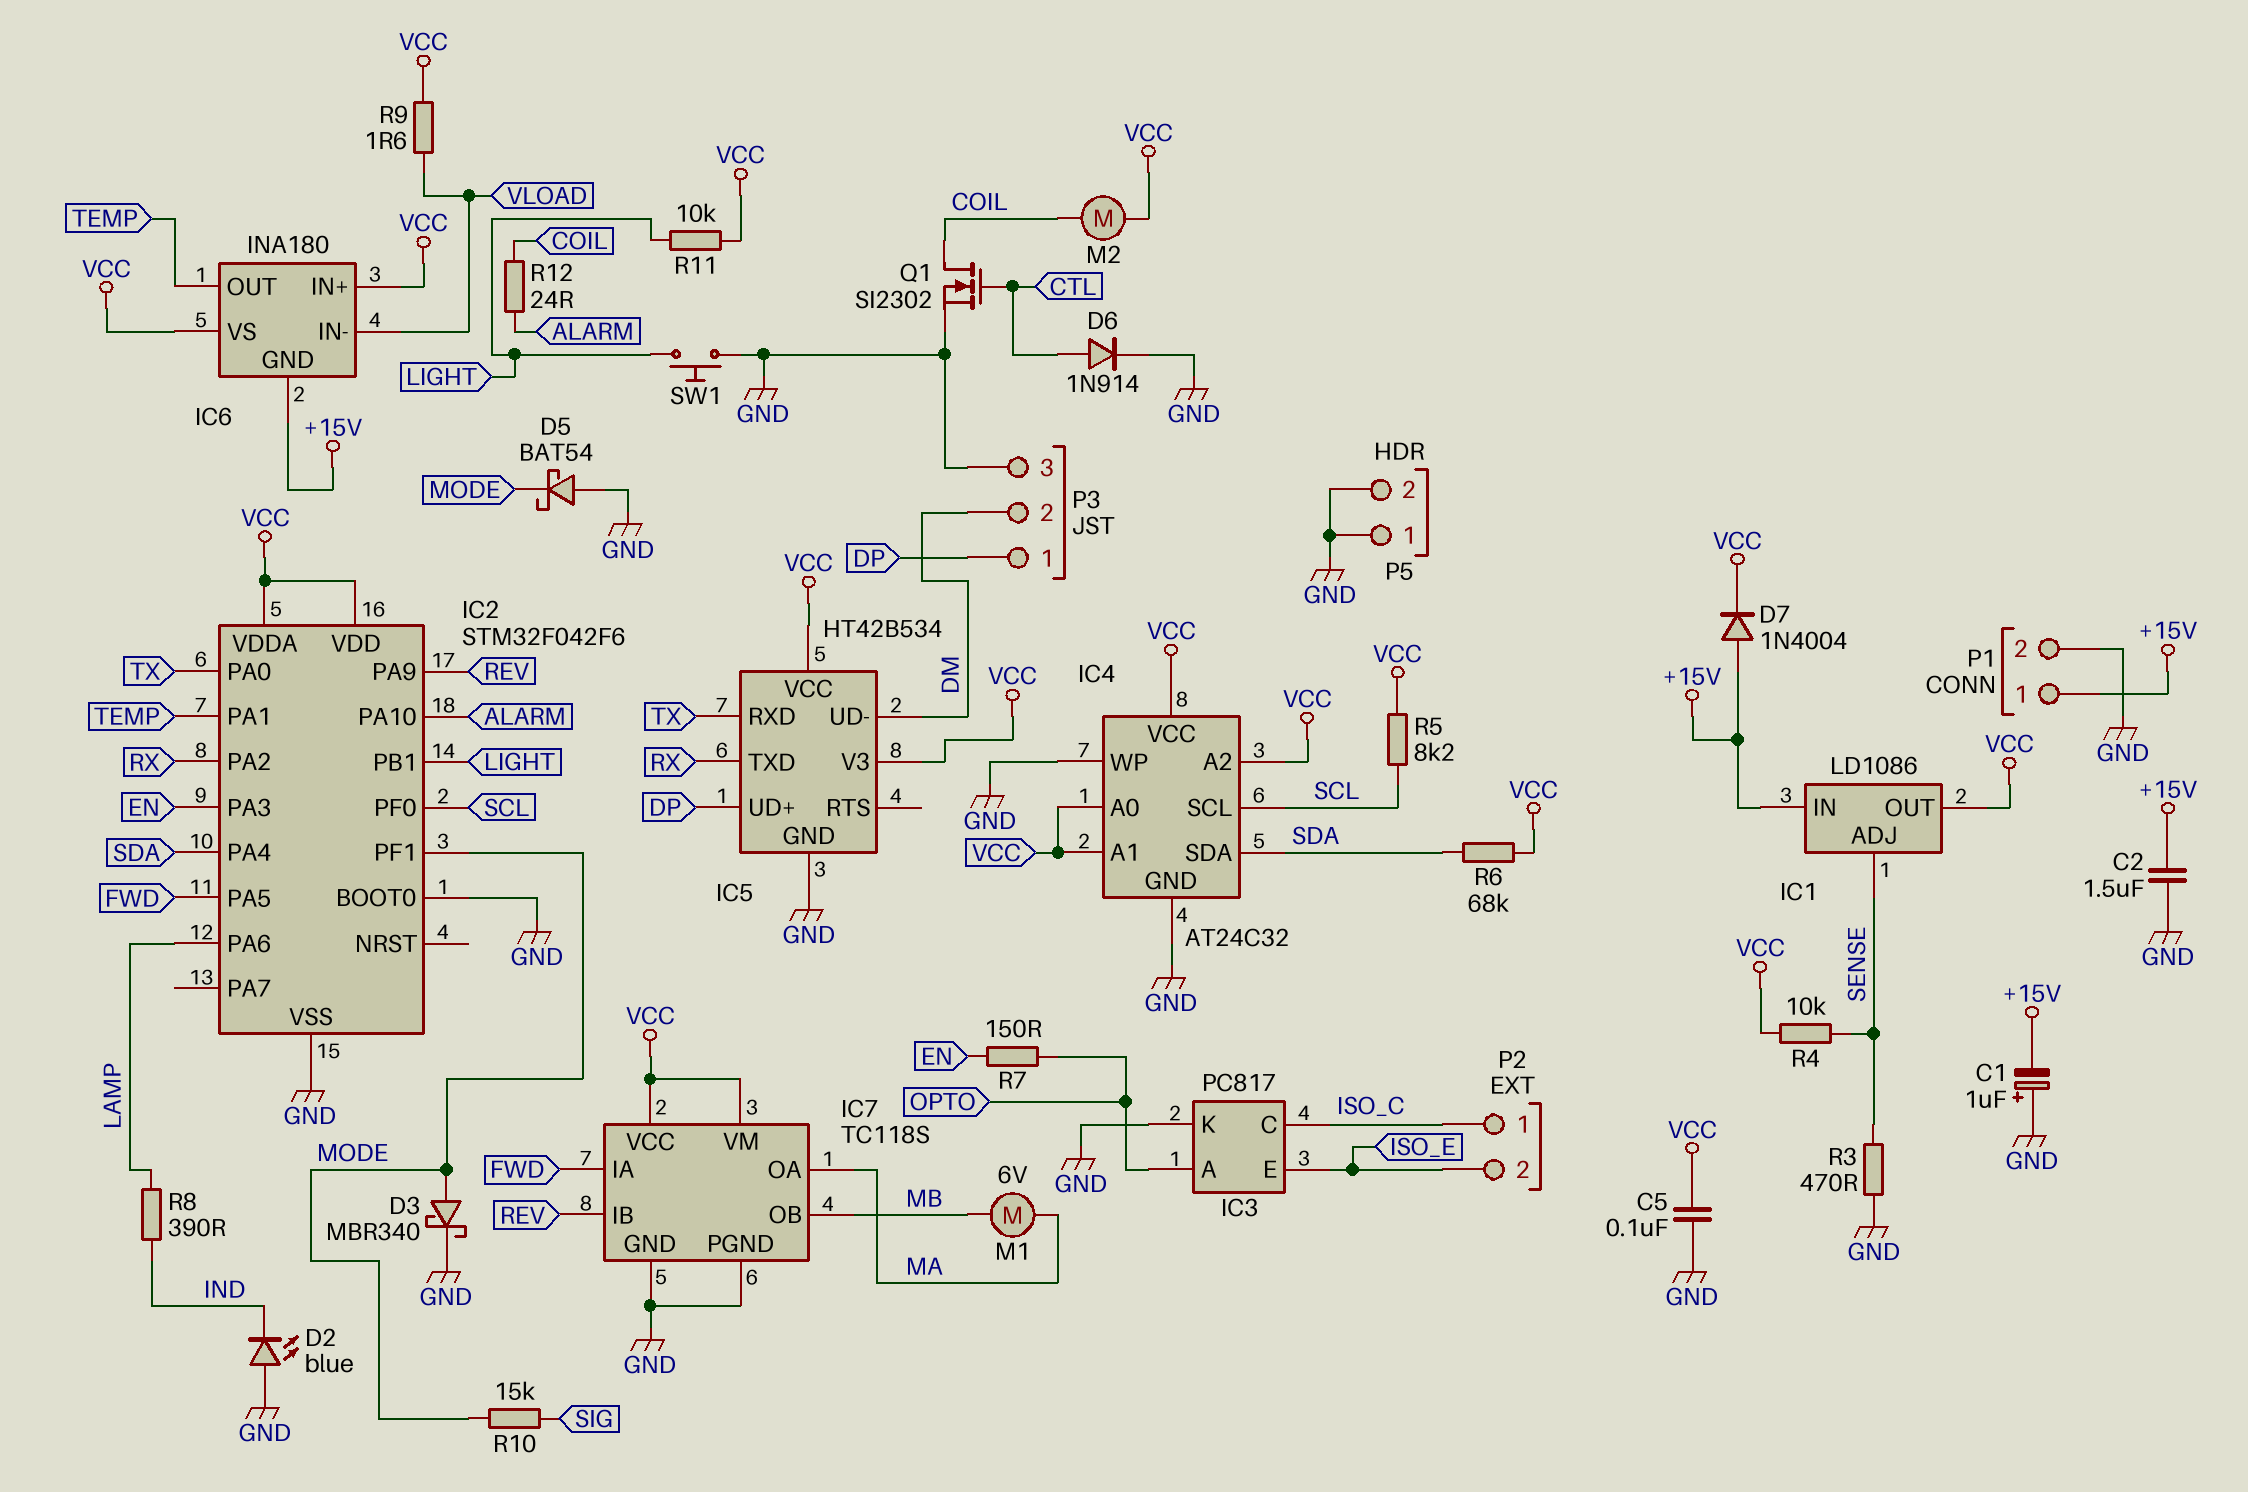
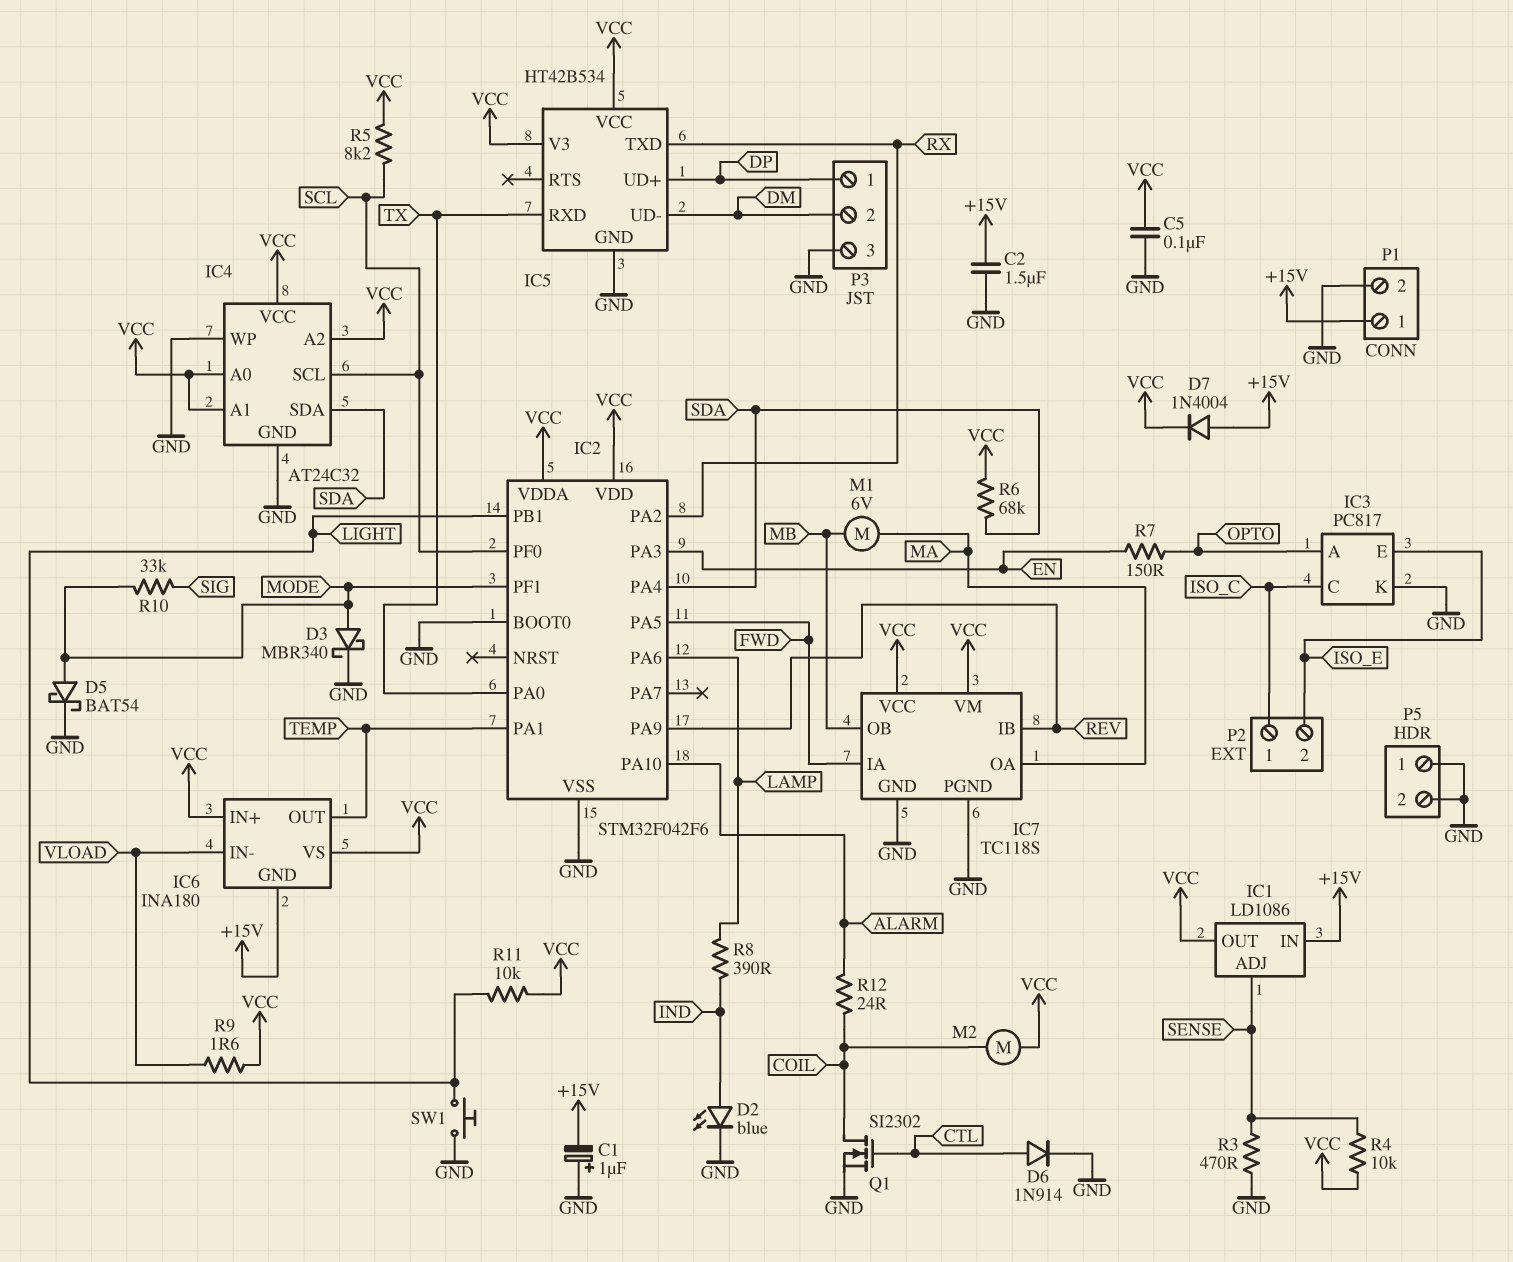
D2: LED blue (A GND, K IND) -> LED blue (A IND, K GND)
D5: schottky BAT54 (A GND, K MODE) -> schottky BAT54 (A MODE, K GND)
R10: 15k (MODE, SIG) -> 33k (MODE, SIG)

